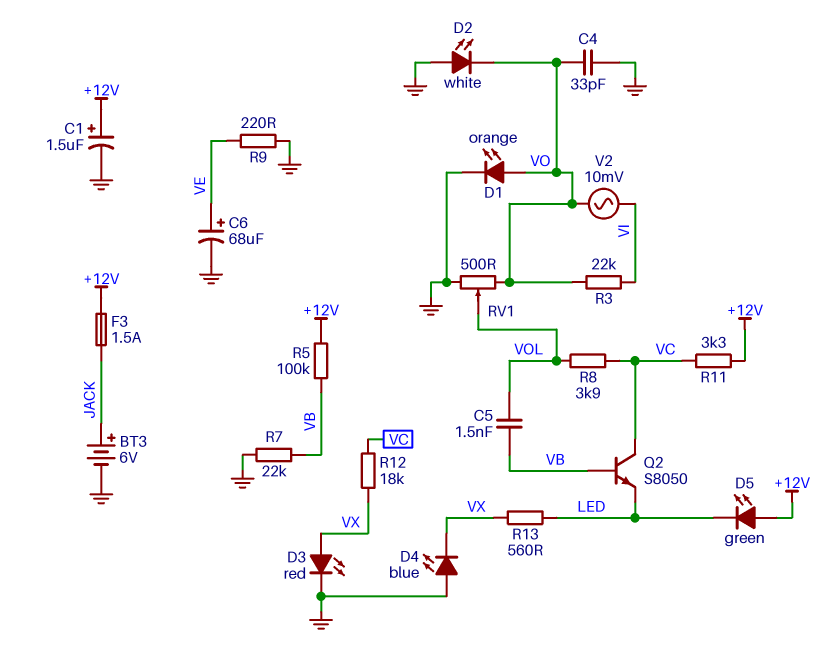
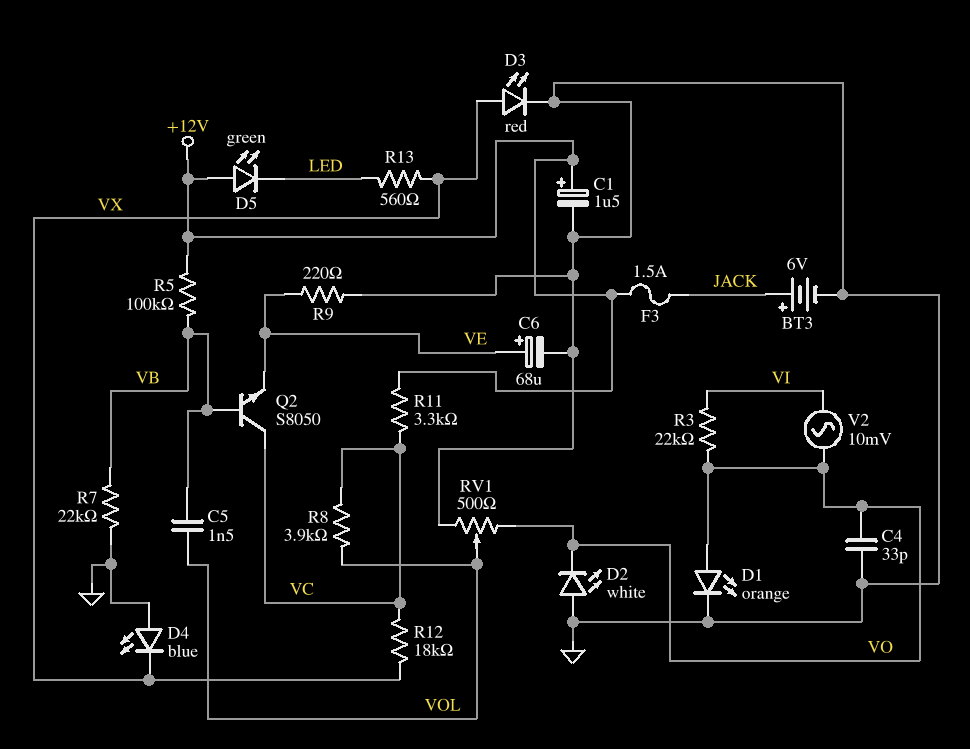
Q2: NPN S8050 (B VB, C VC, E LED) -> NPN S8050 (B VB, C VC, E VE)

